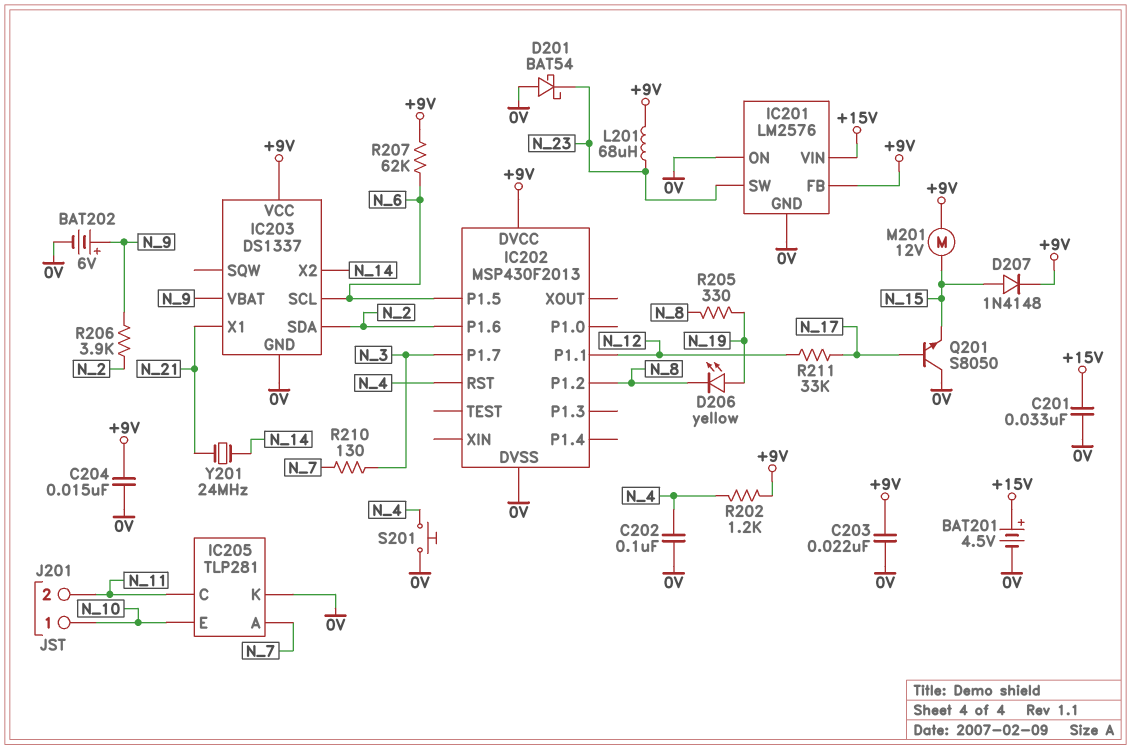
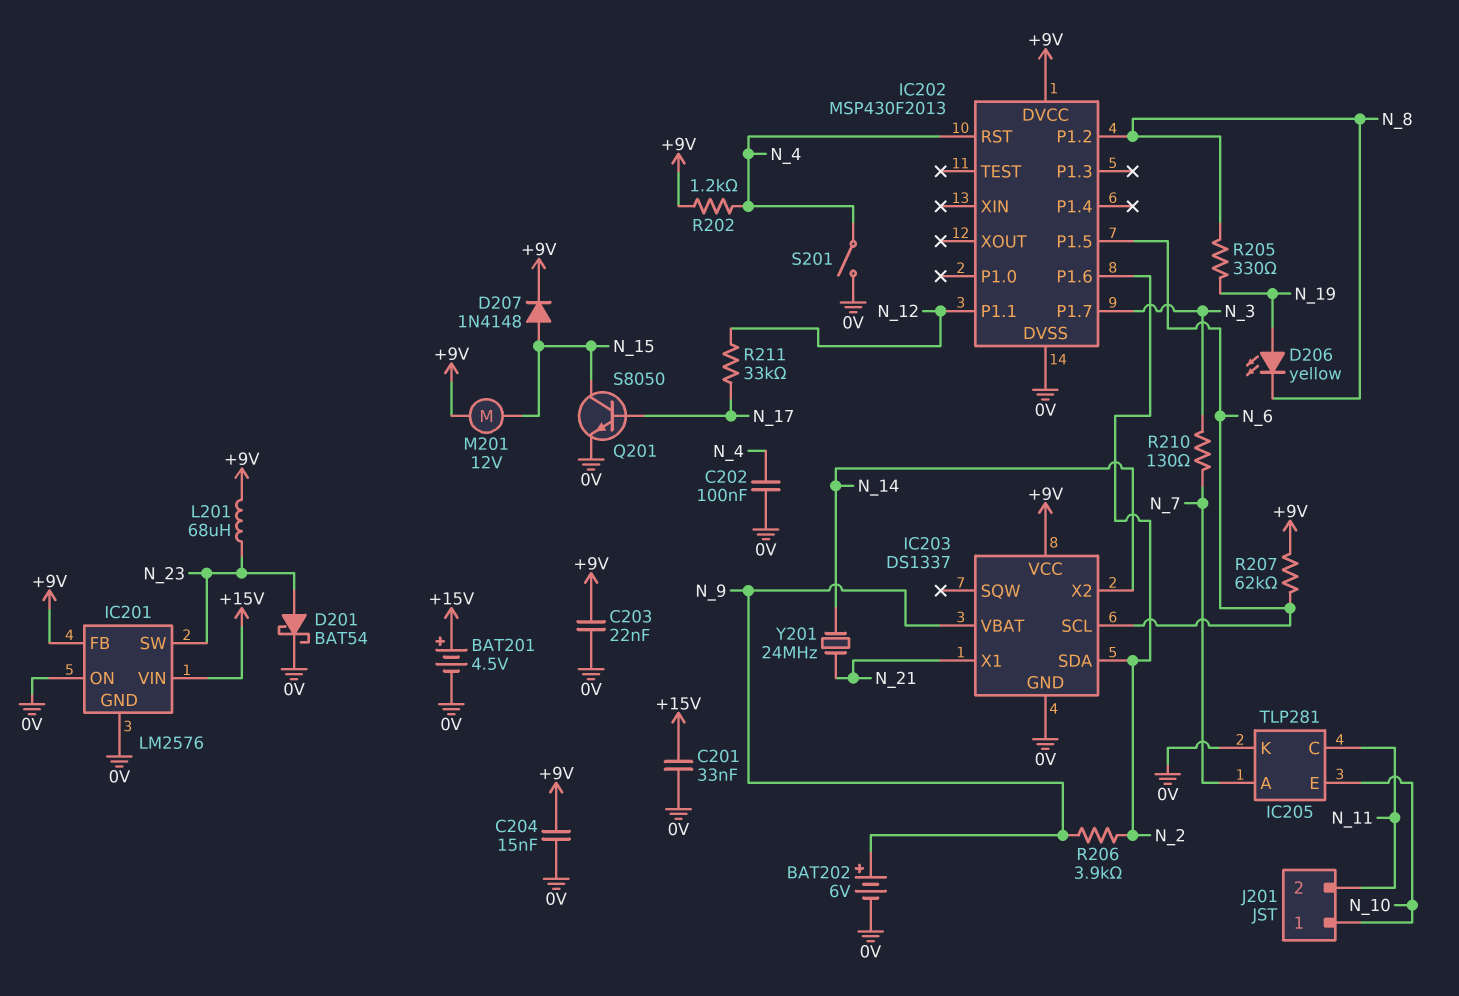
D201: schottky BAT54 (A 0V, K N_23) -> schottky BAT54 (A N_23, K 0V)
Q201: NPN S8050 (B N_17, C 0V, E N_15) -> NPN S8050 (B N_17, C N_15, E 0V)
S201: button (0V, N_4) -> switch (0V, N_4)

